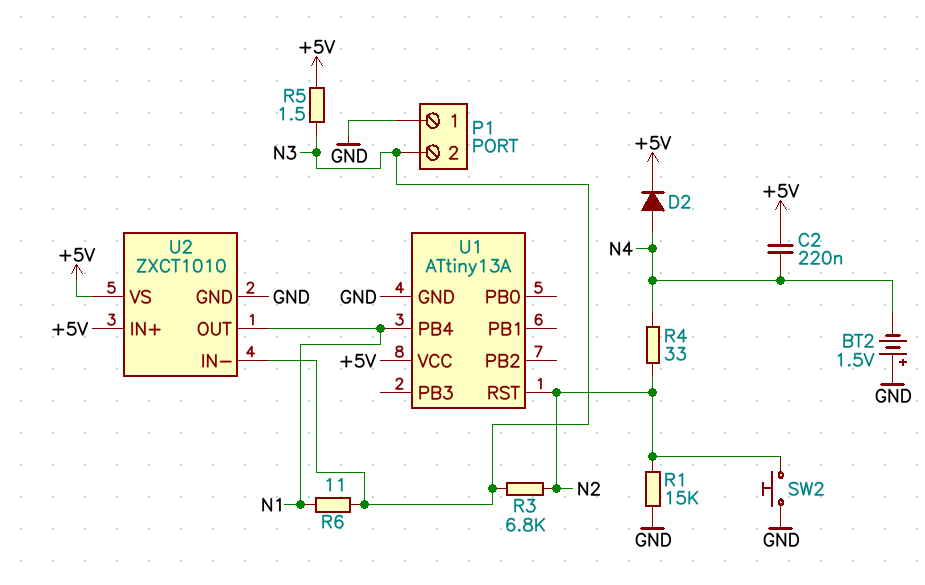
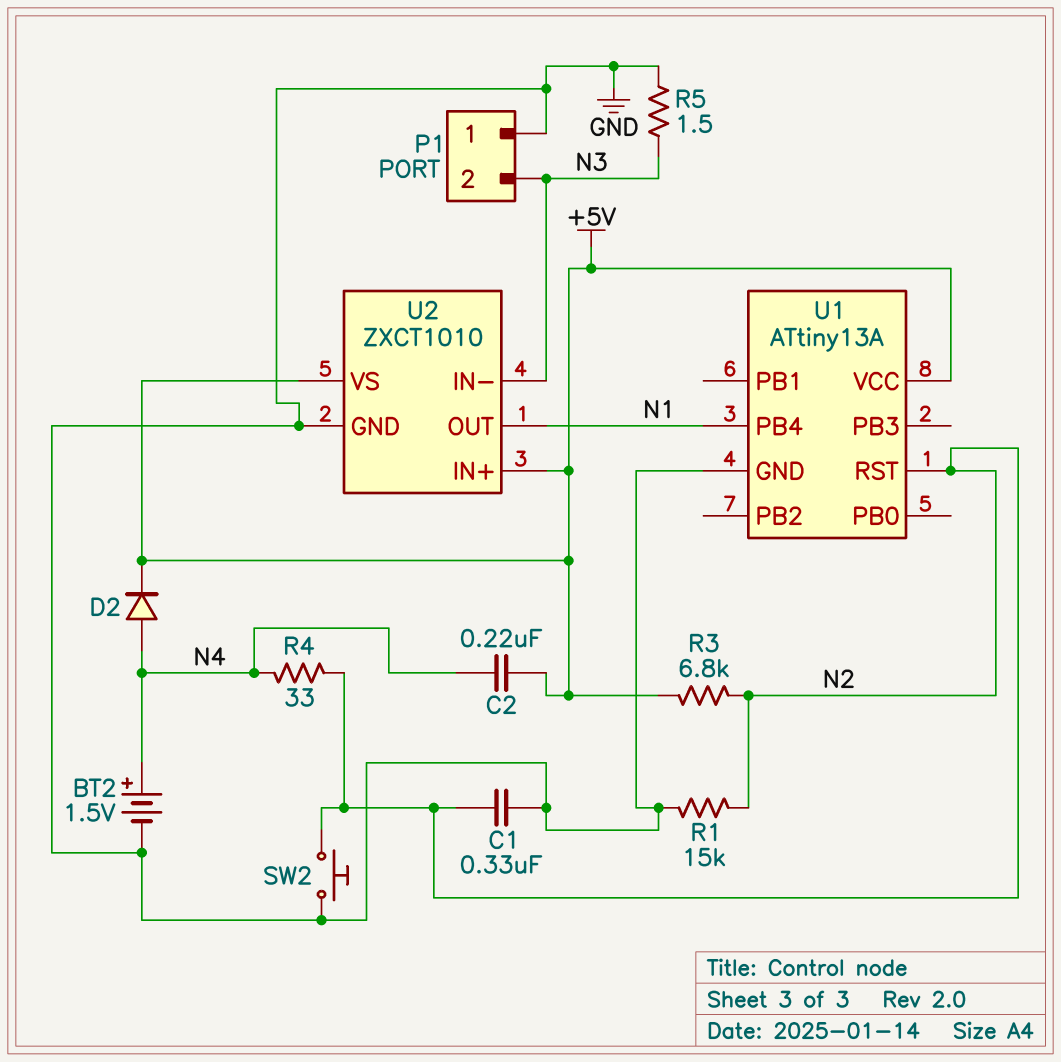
BT2: 1.5V (plus GND, minus N4) -> 1.5V (plus N4, minus GND)
C1: none -> 330nF (GND, N2)
R3: 6.8k (N2, N3) -> 6.8k (+5V, N2)
R5: 1.5 (+5V, N3) -> 1.5 (GND, N3)
R6: 11 (N1, N3) -> none

